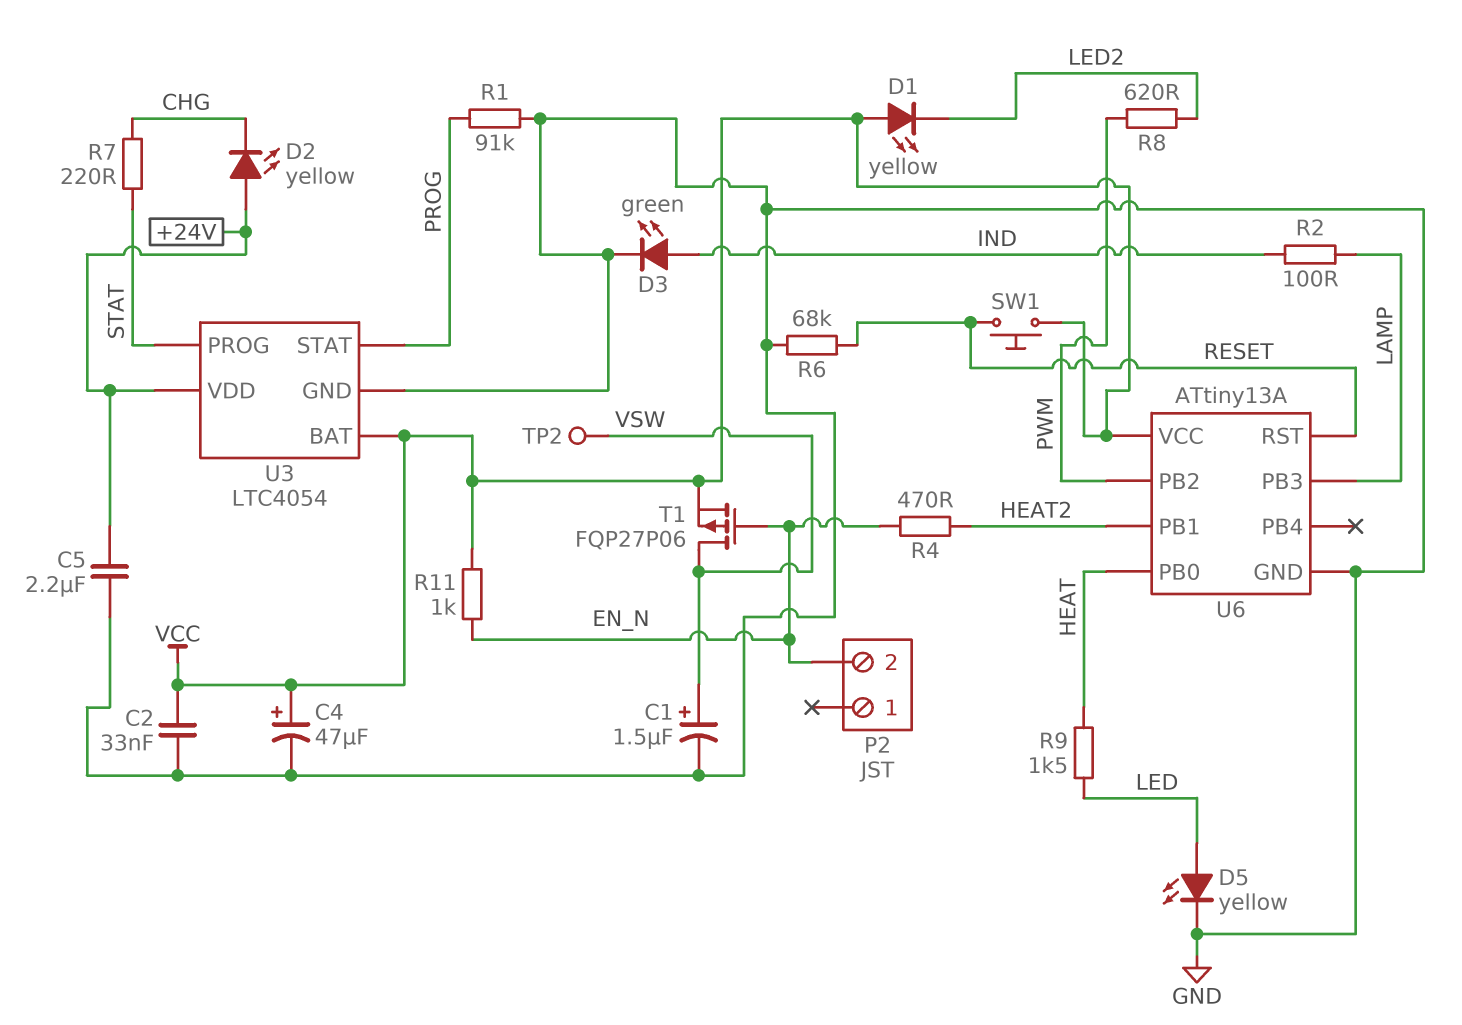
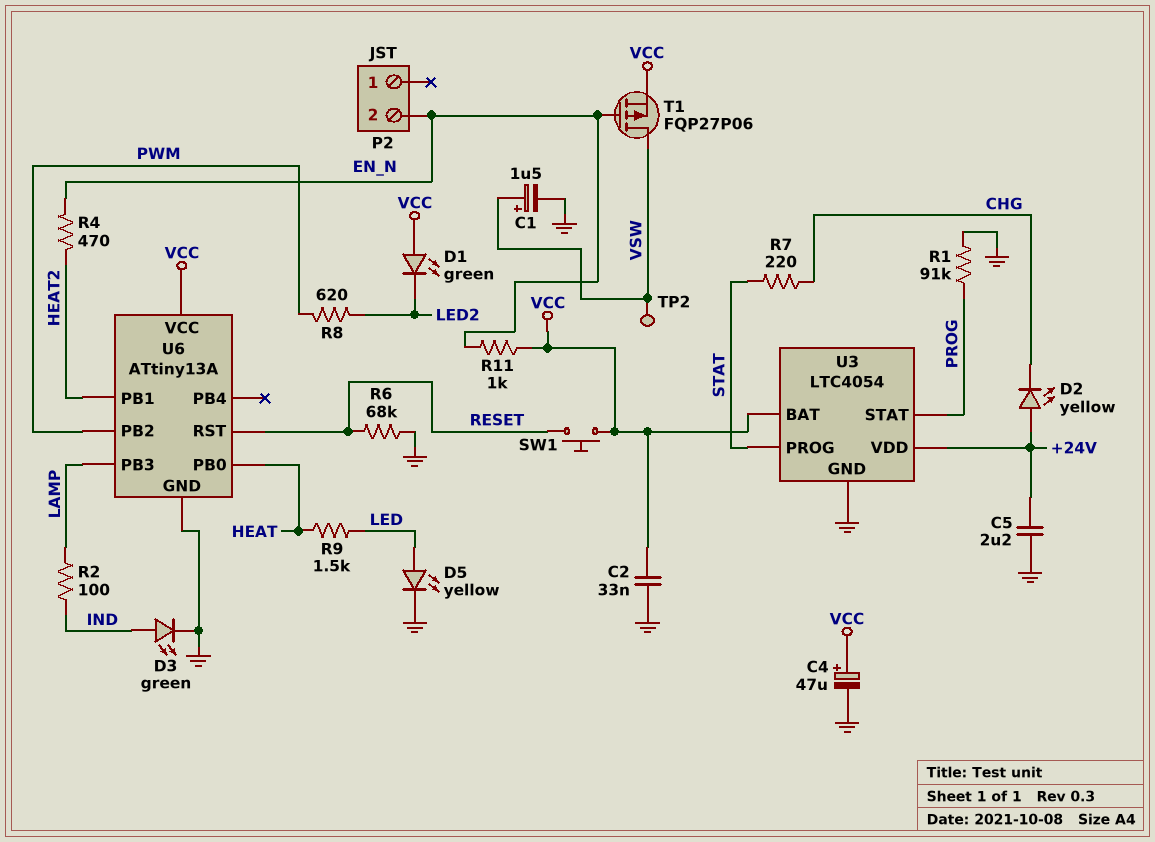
D1: LED yellow (A VCC, K LED2) -> LED green (A VCC, K LED2)

